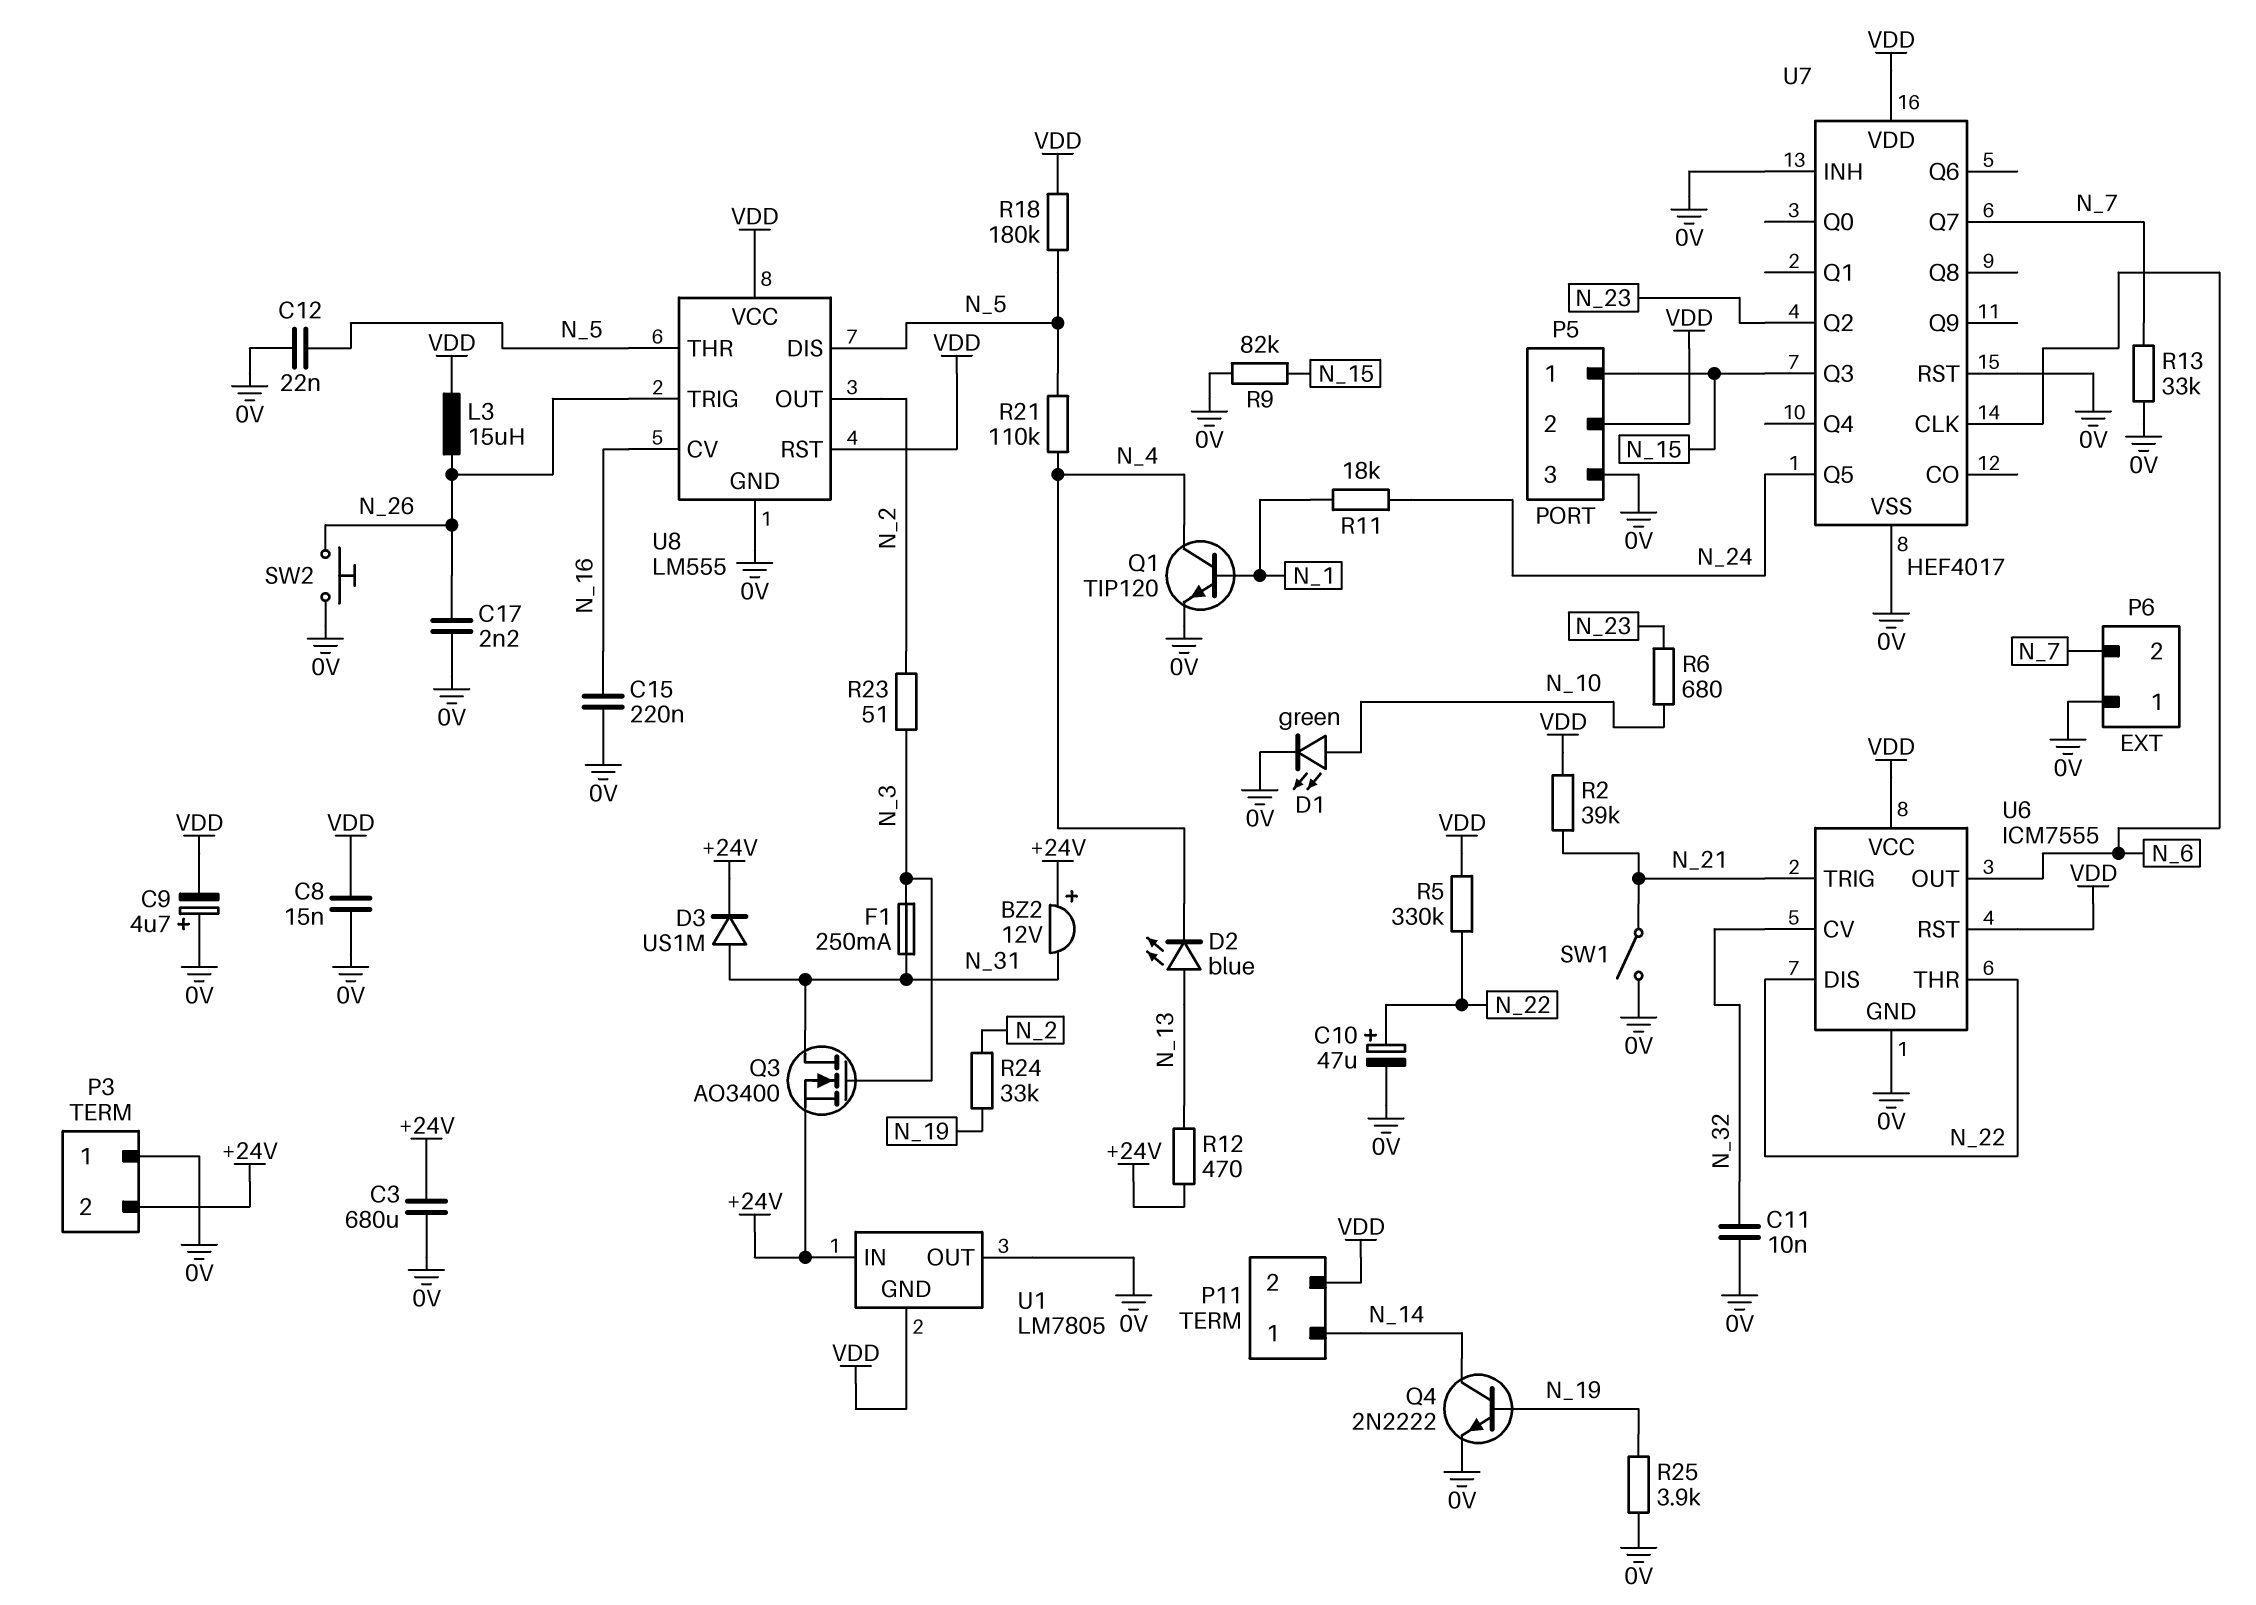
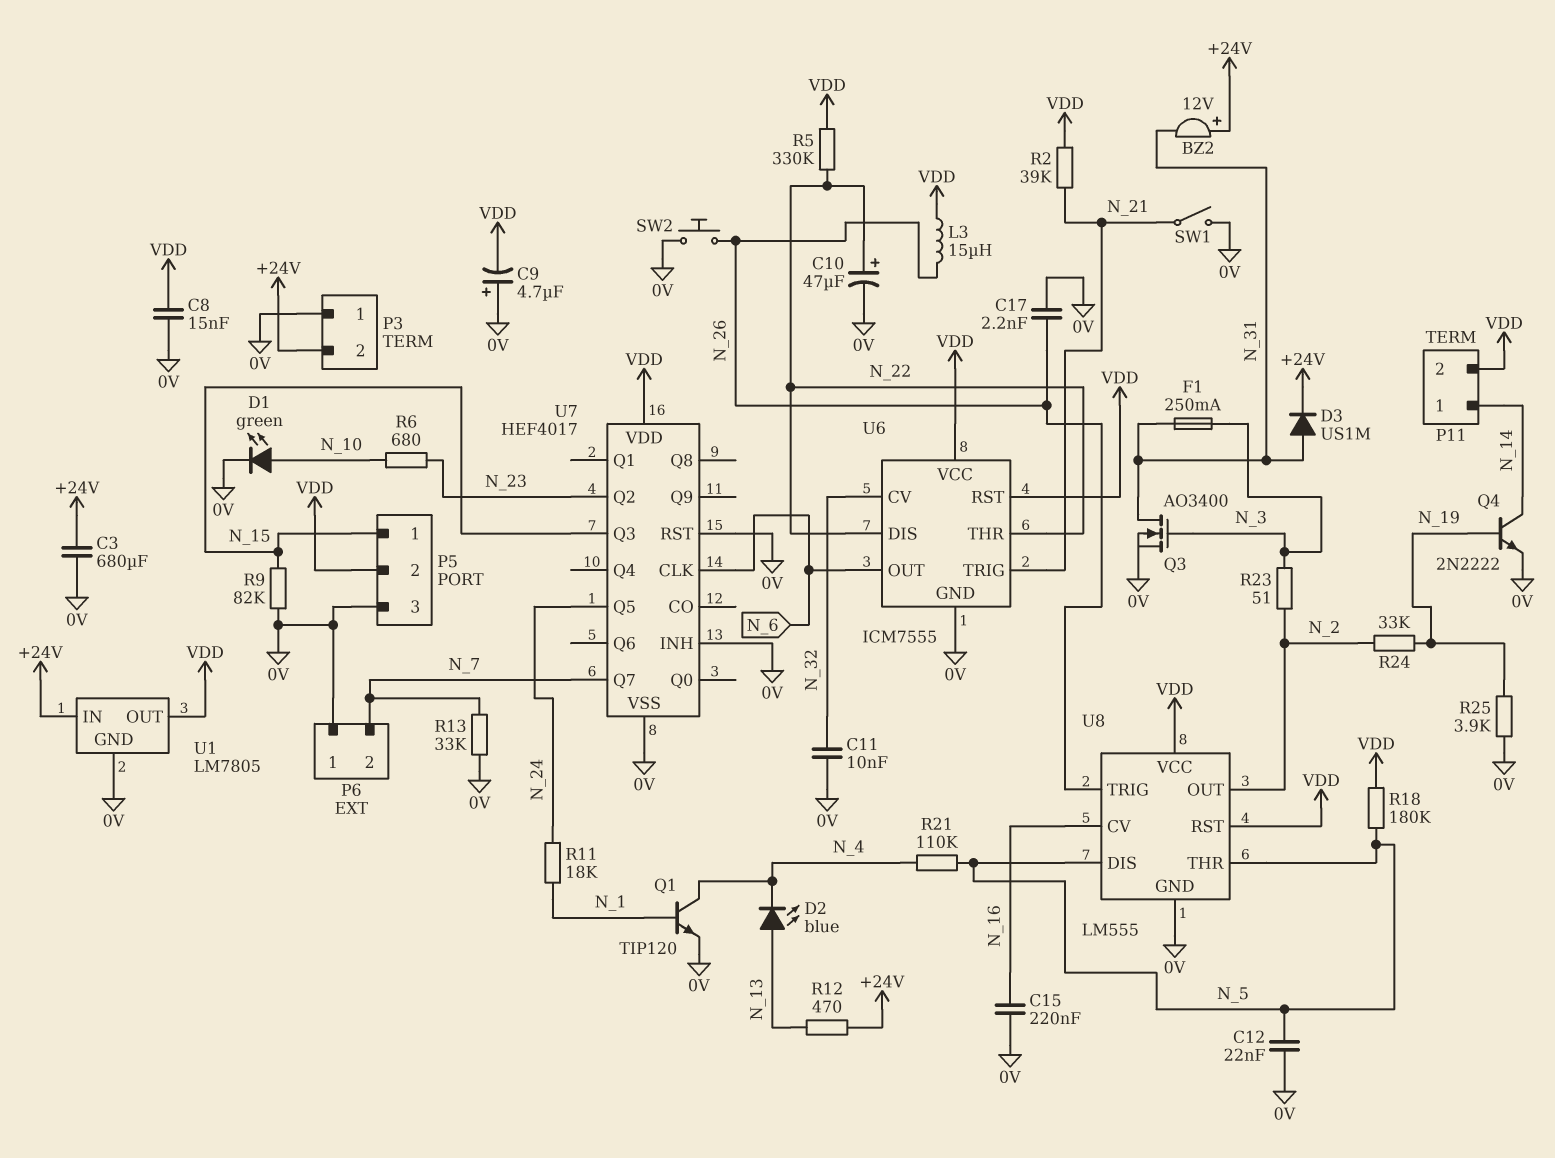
Q3: NMOS AO3400 (G N_3, D N_31, S +24V) -> NMOS AO3400 (G N_3, D N_31, S 0V)
U1 pin GND: VDD -> 0V
U1 pin OUT: 0V -> VDD

